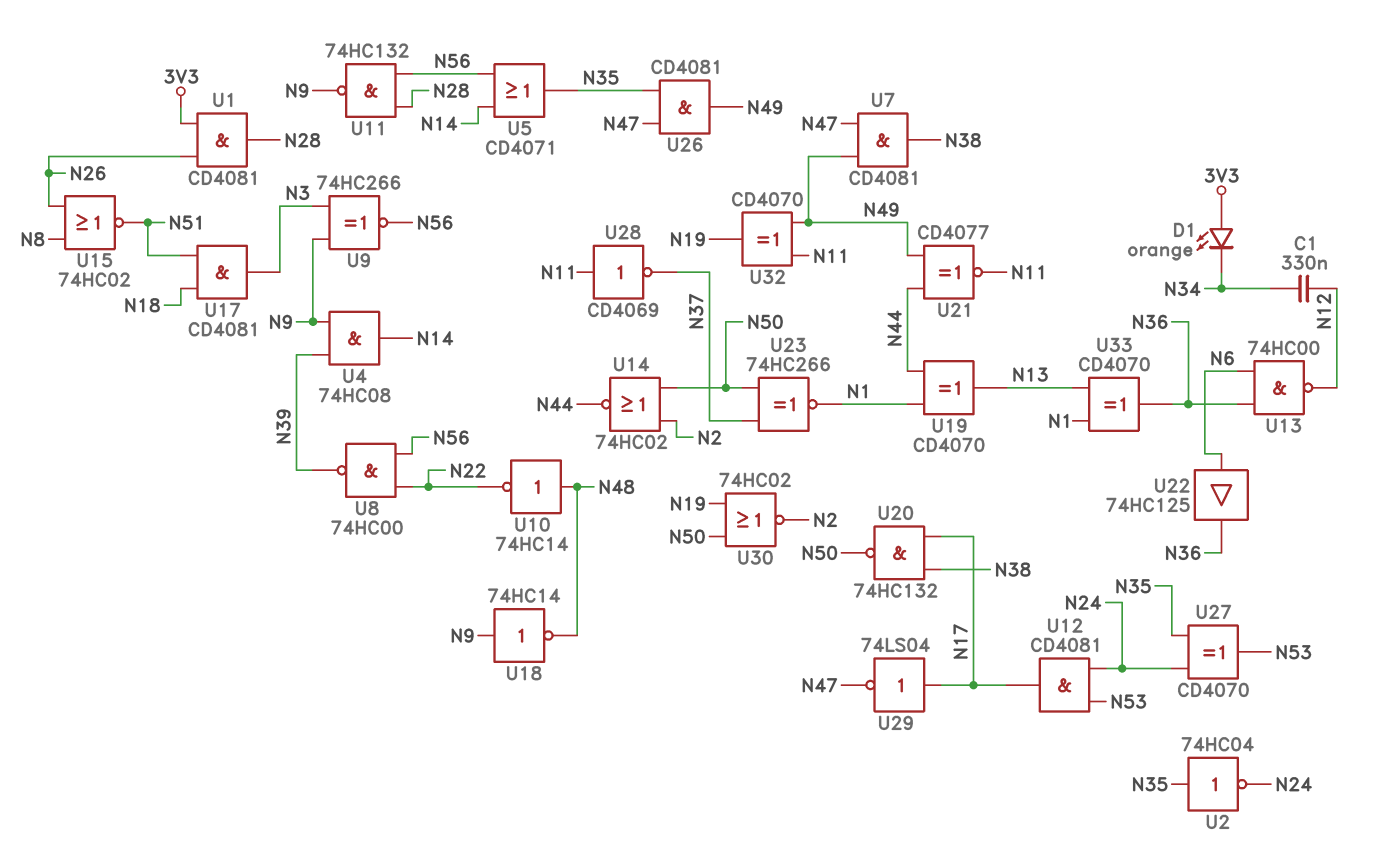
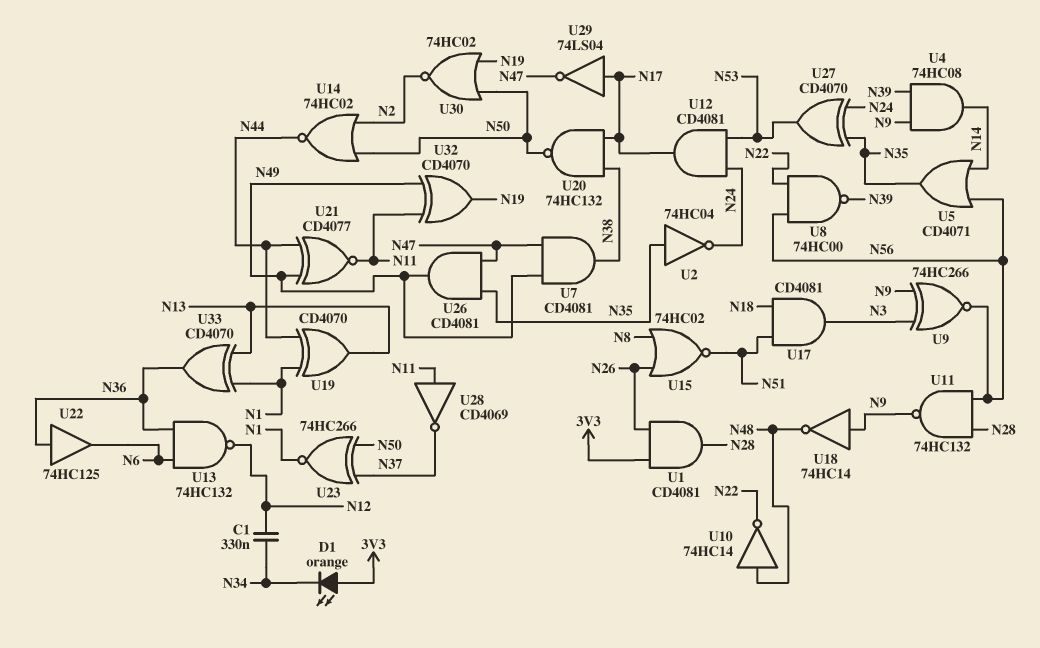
U13: NAND 74HC00 (in N6, in N36, out N12) -> NAND 74HC132 (in N6, in N36, out N12)
U22: buffer 74HC125 (in N6, out N36) -> buffer 74HC125 (in N36, out N6)

